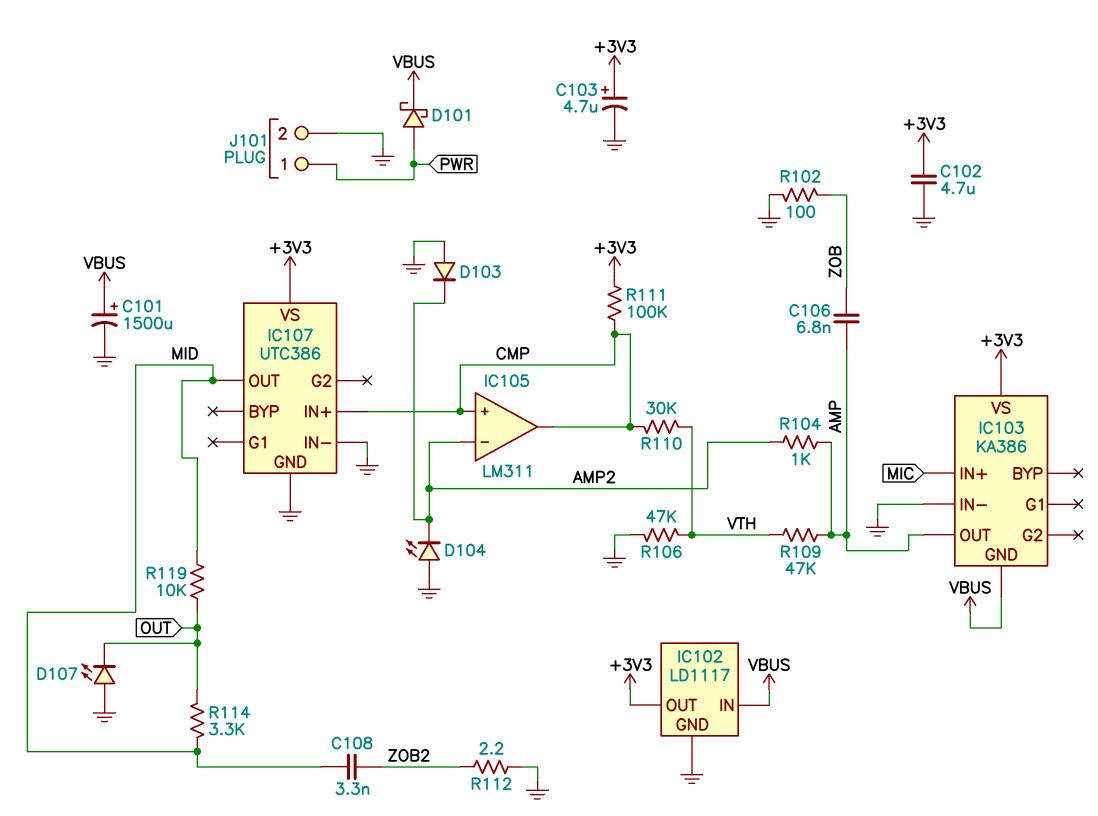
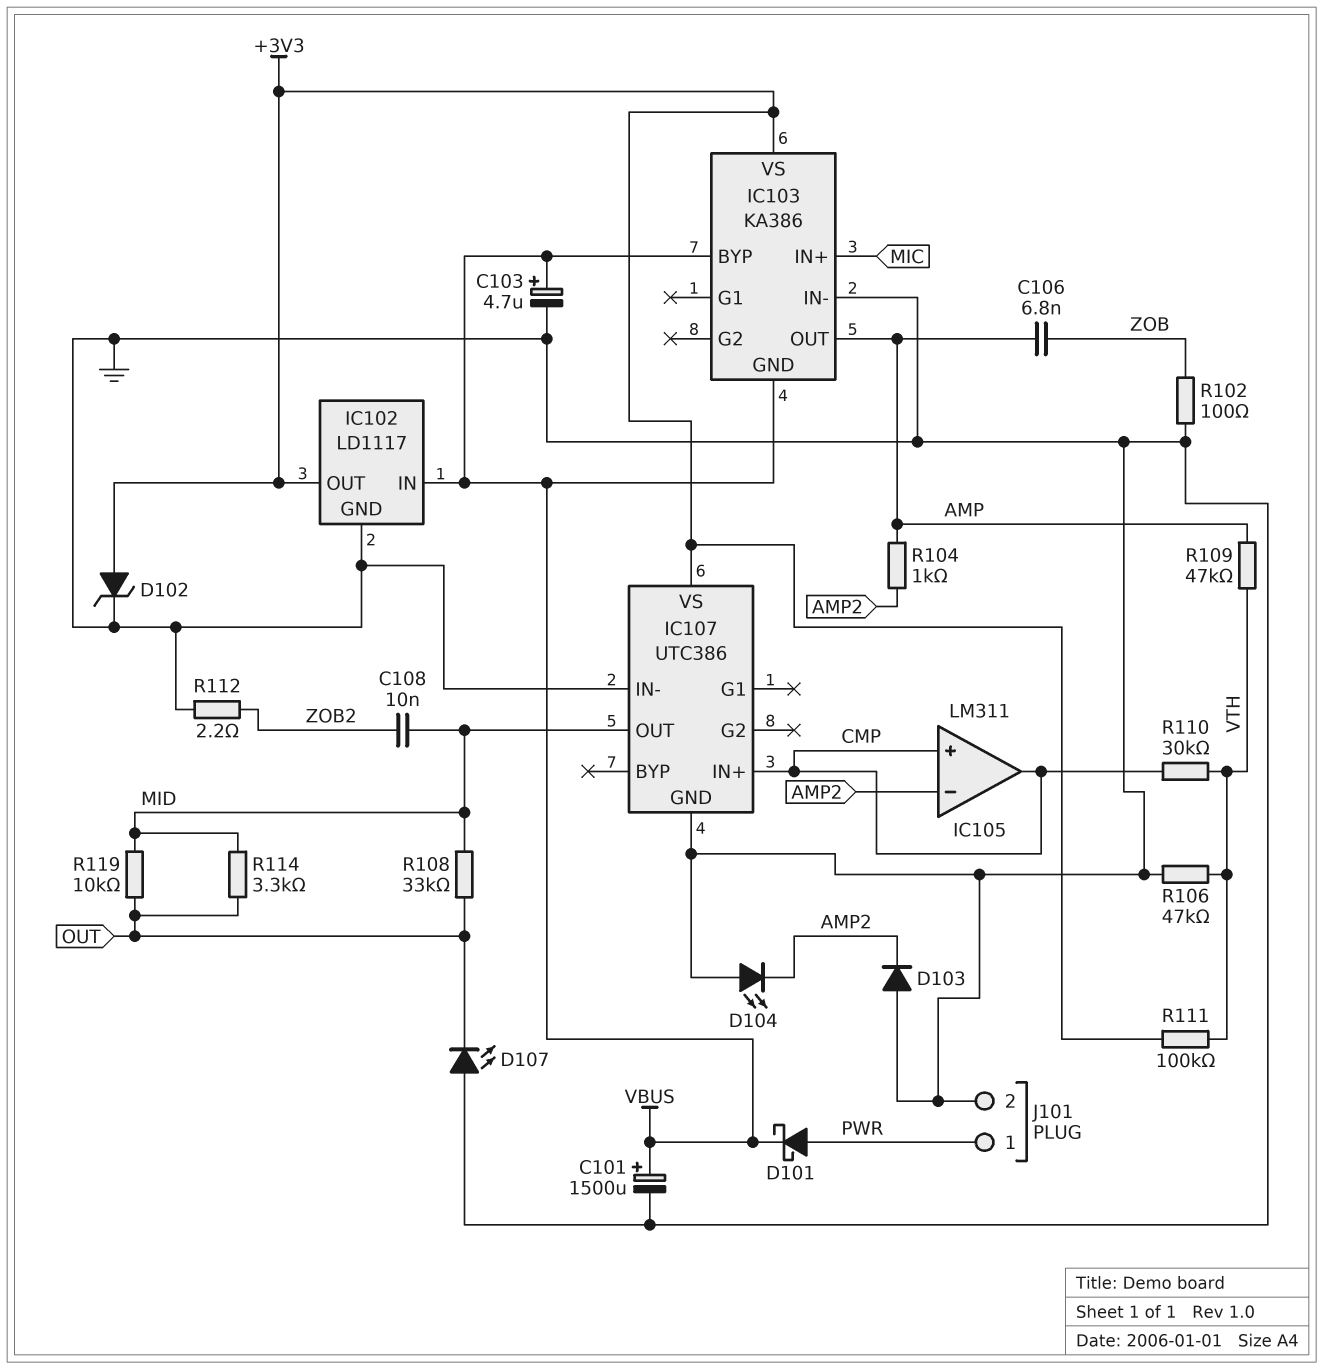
C102: 4.7uF (+3V3, GND) -> none
C103: 4.7uF (plus +3V3, minus GND) -> 4.7uF (plus VBUS, minus GND)
C108: 3.3nF (MID, ZOB2) -> 10nF (MID, ZOB2)
D102: none -> zener (A +3V3, K GND)
IC103 pin BYP: none -> VBUS
R108: none -> 33k (MID, OUT)
R111: 100k (+3V3, CMP) -> 100k (+3V3, VTH)

